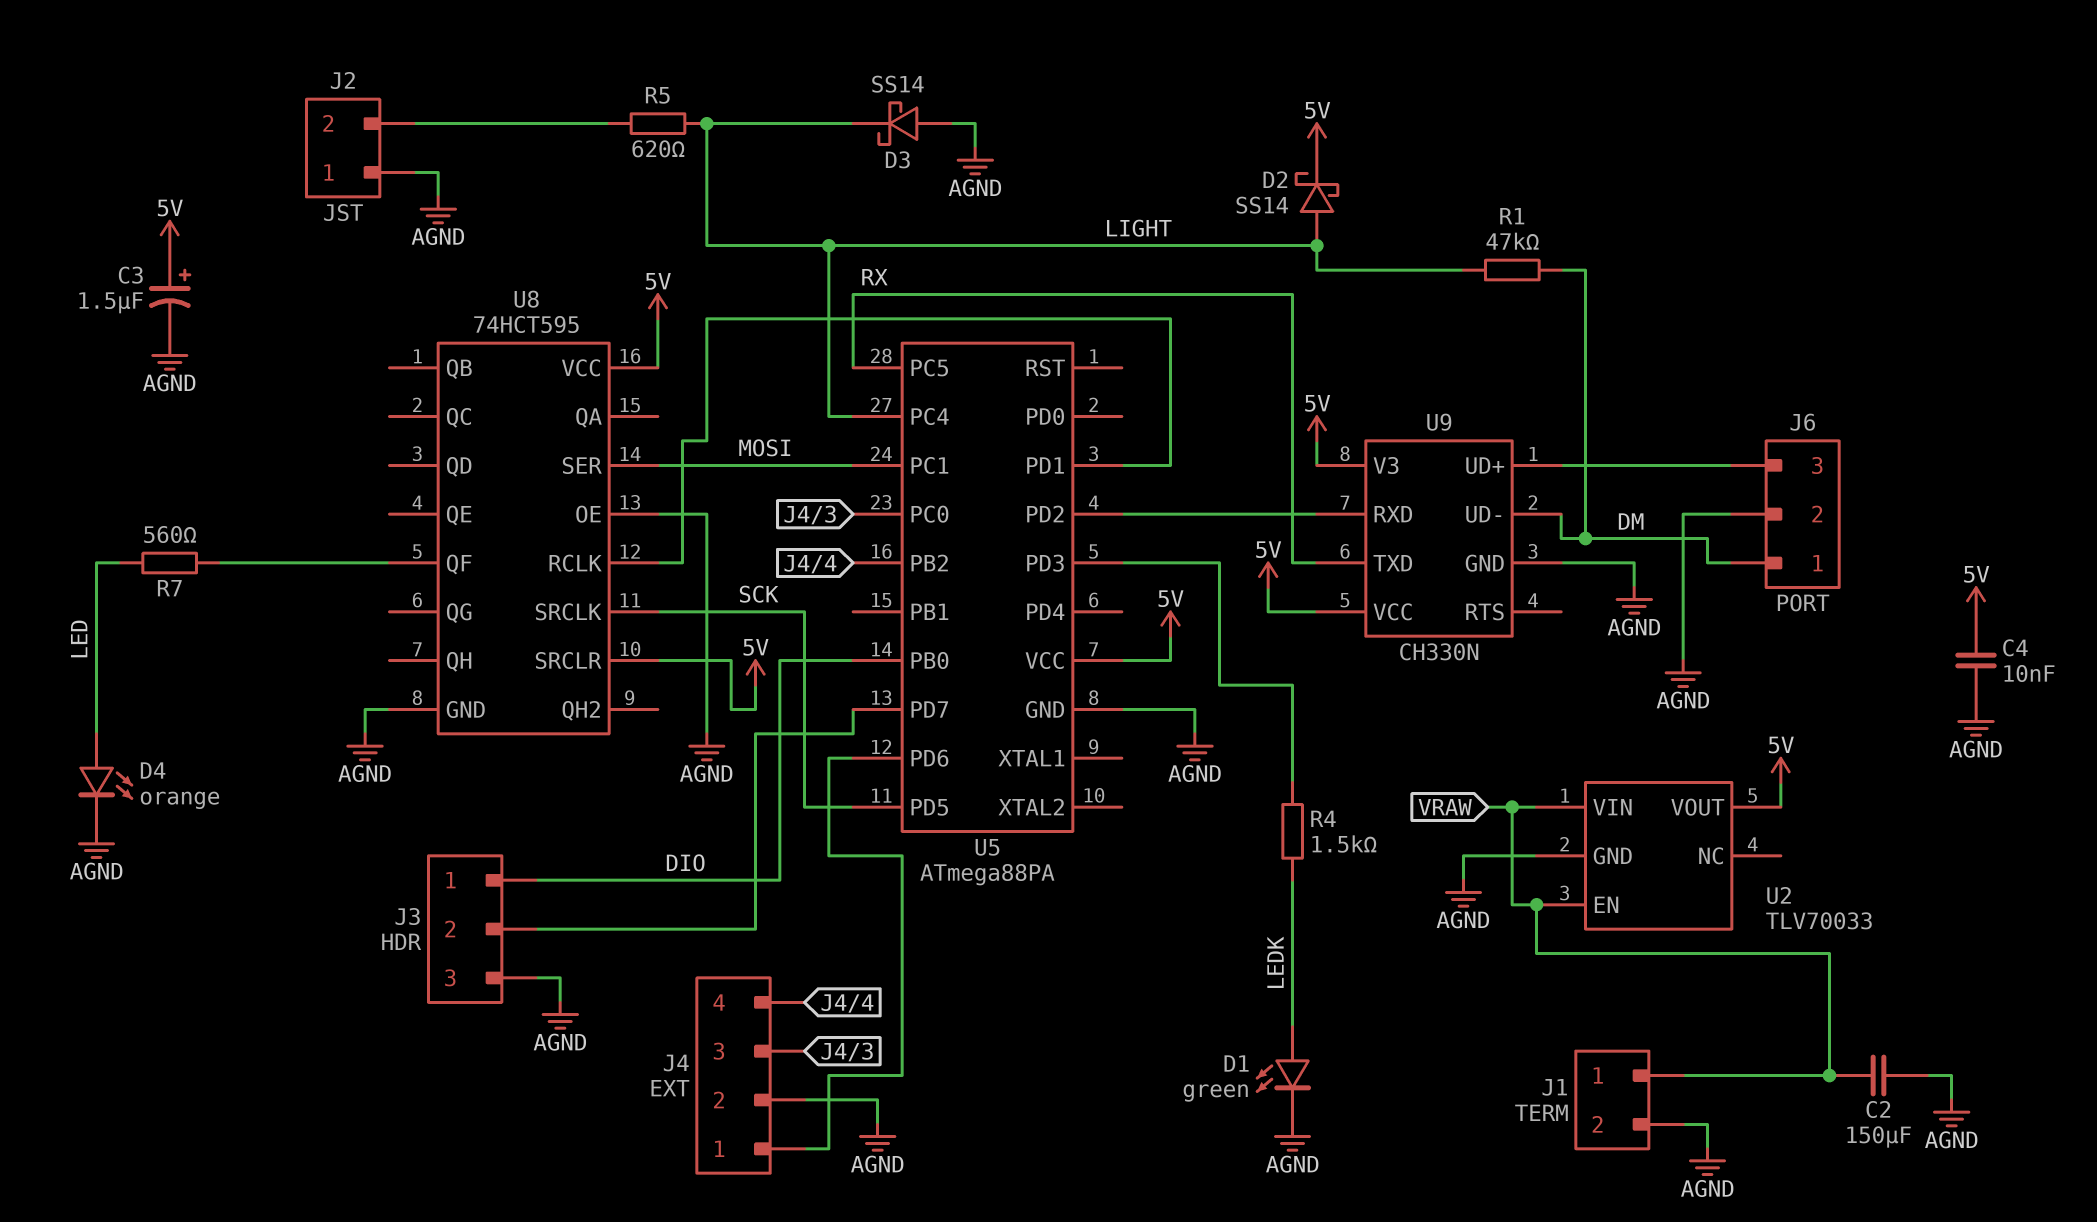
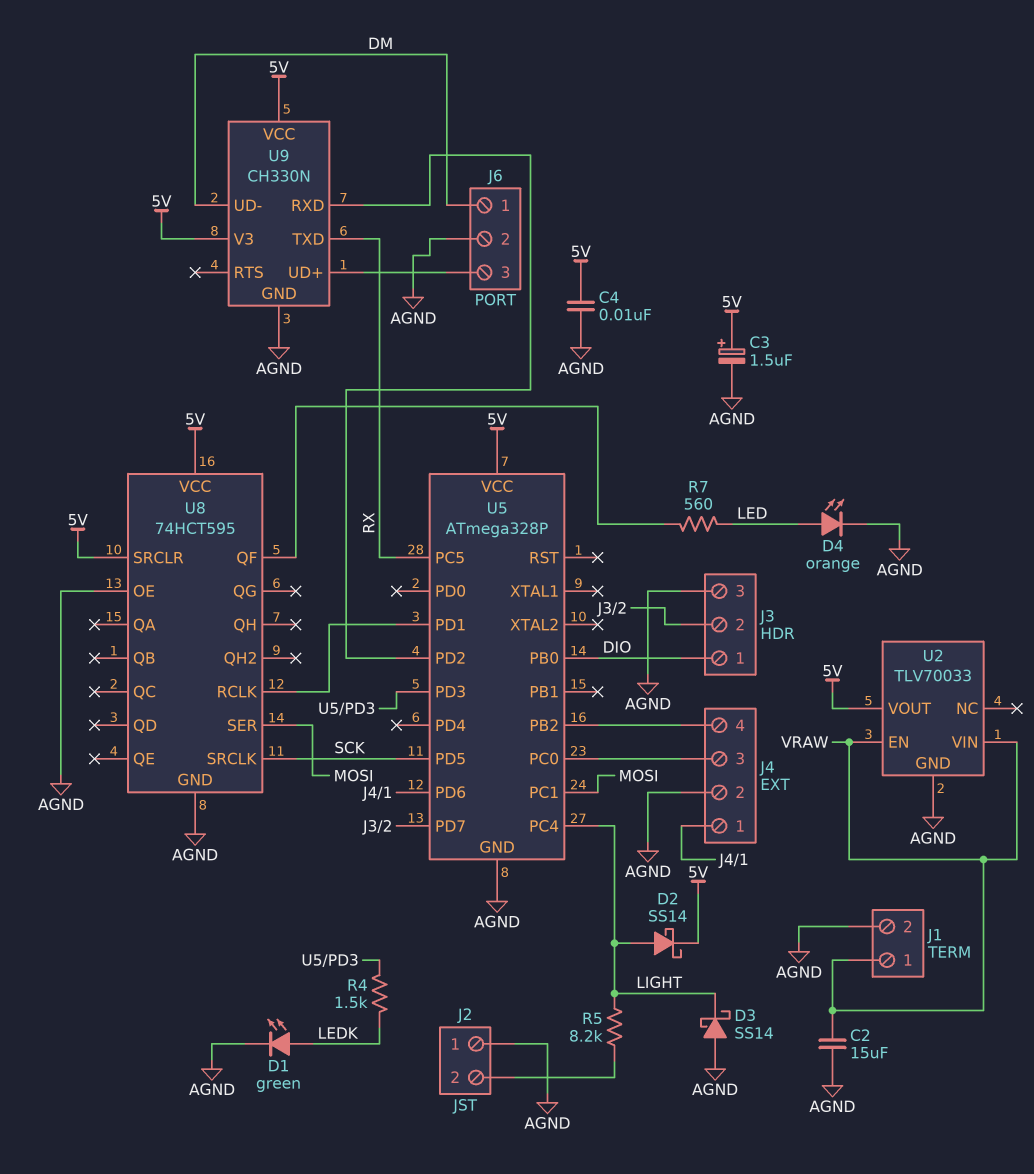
C2: 150uF (AGND, VRAW) -> 15uF (AGND, VRAW)
R1: 47k (DM, LIGHT) -> none
R5: 620 (J2/2, LIGHT) -> 8.2k (J2/2, LIGHT)
U5: ATmega88PA -> ATmega328P

